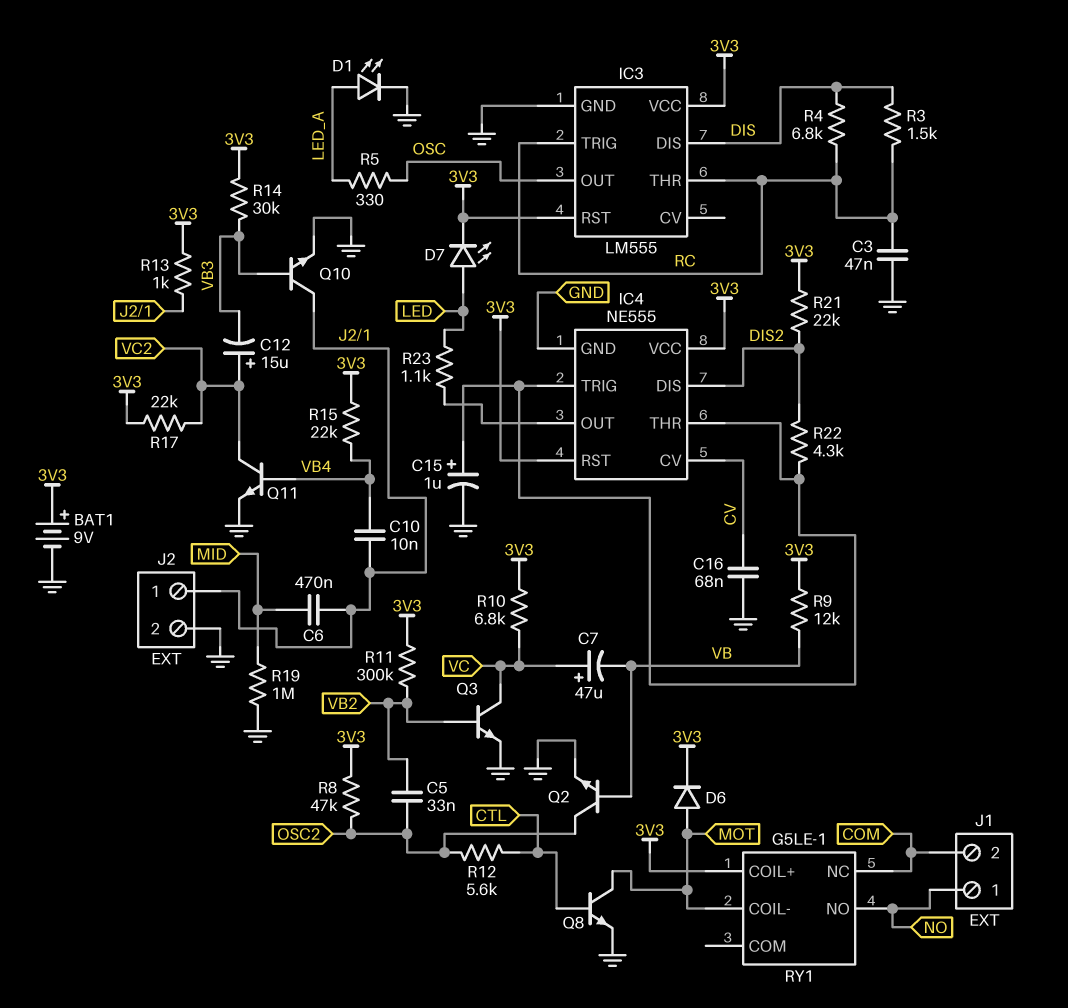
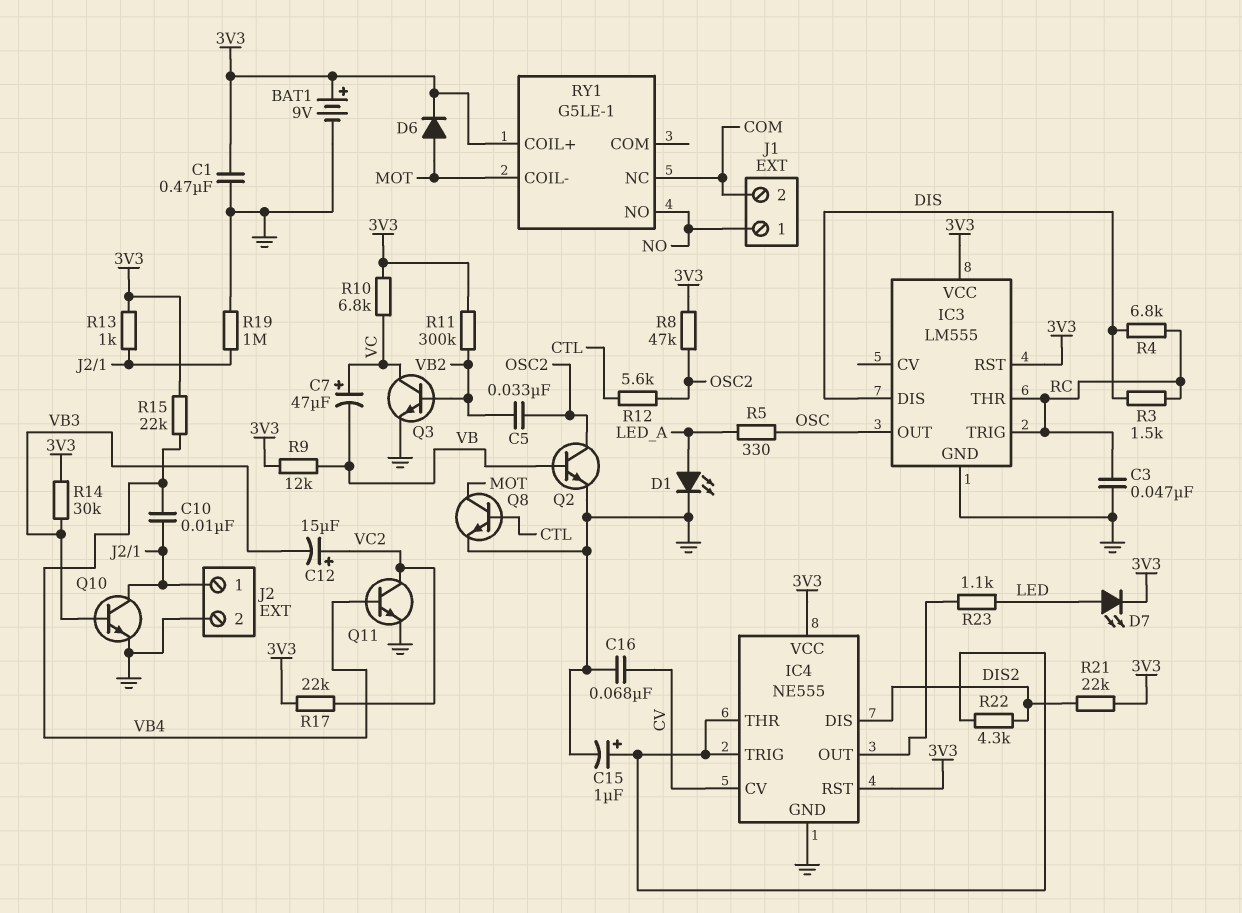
C1: none -> 470nF (3V3, GND)
C6: 470nF (J2/1, MID) -> none
R19: 1M (GND, MID) -> 1M (GND, J2/1)

